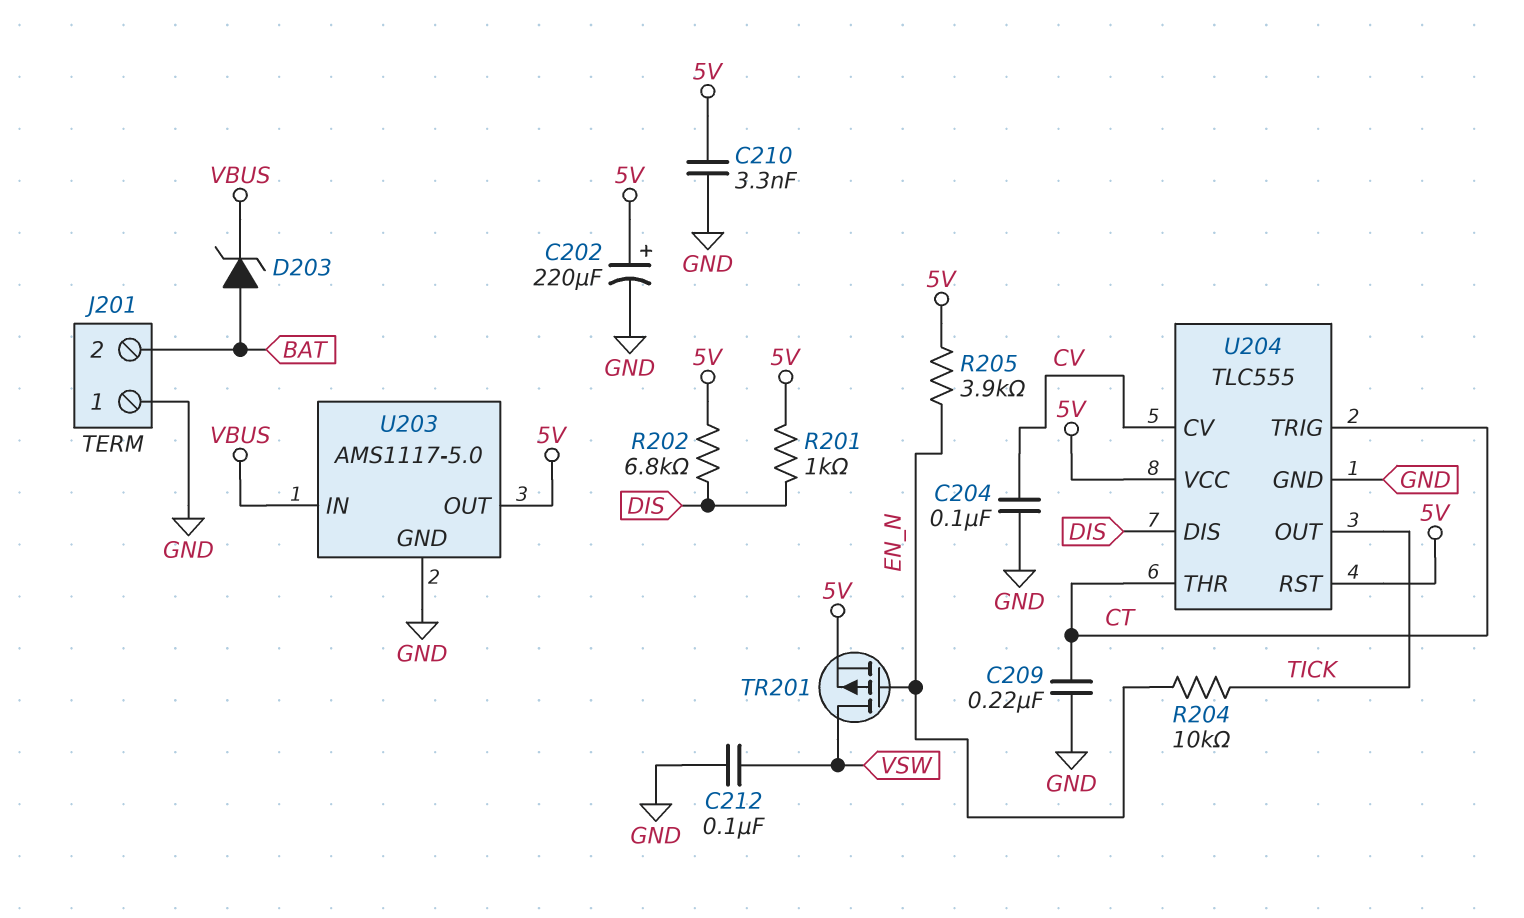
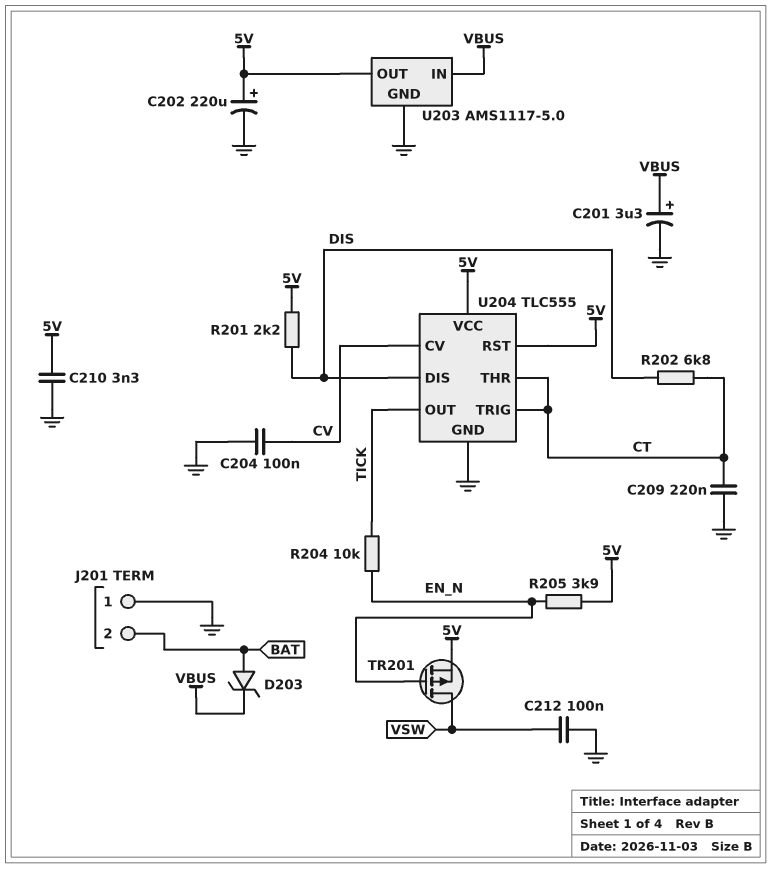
C201: none -> 3.3uF (plus VBUS, minus GND)
R201: 1k (5V, DIS) -> 2.2k (5V, DIS)
R202: 6.8k (5V, DIS) -> 6.8k (CT, DIS)

